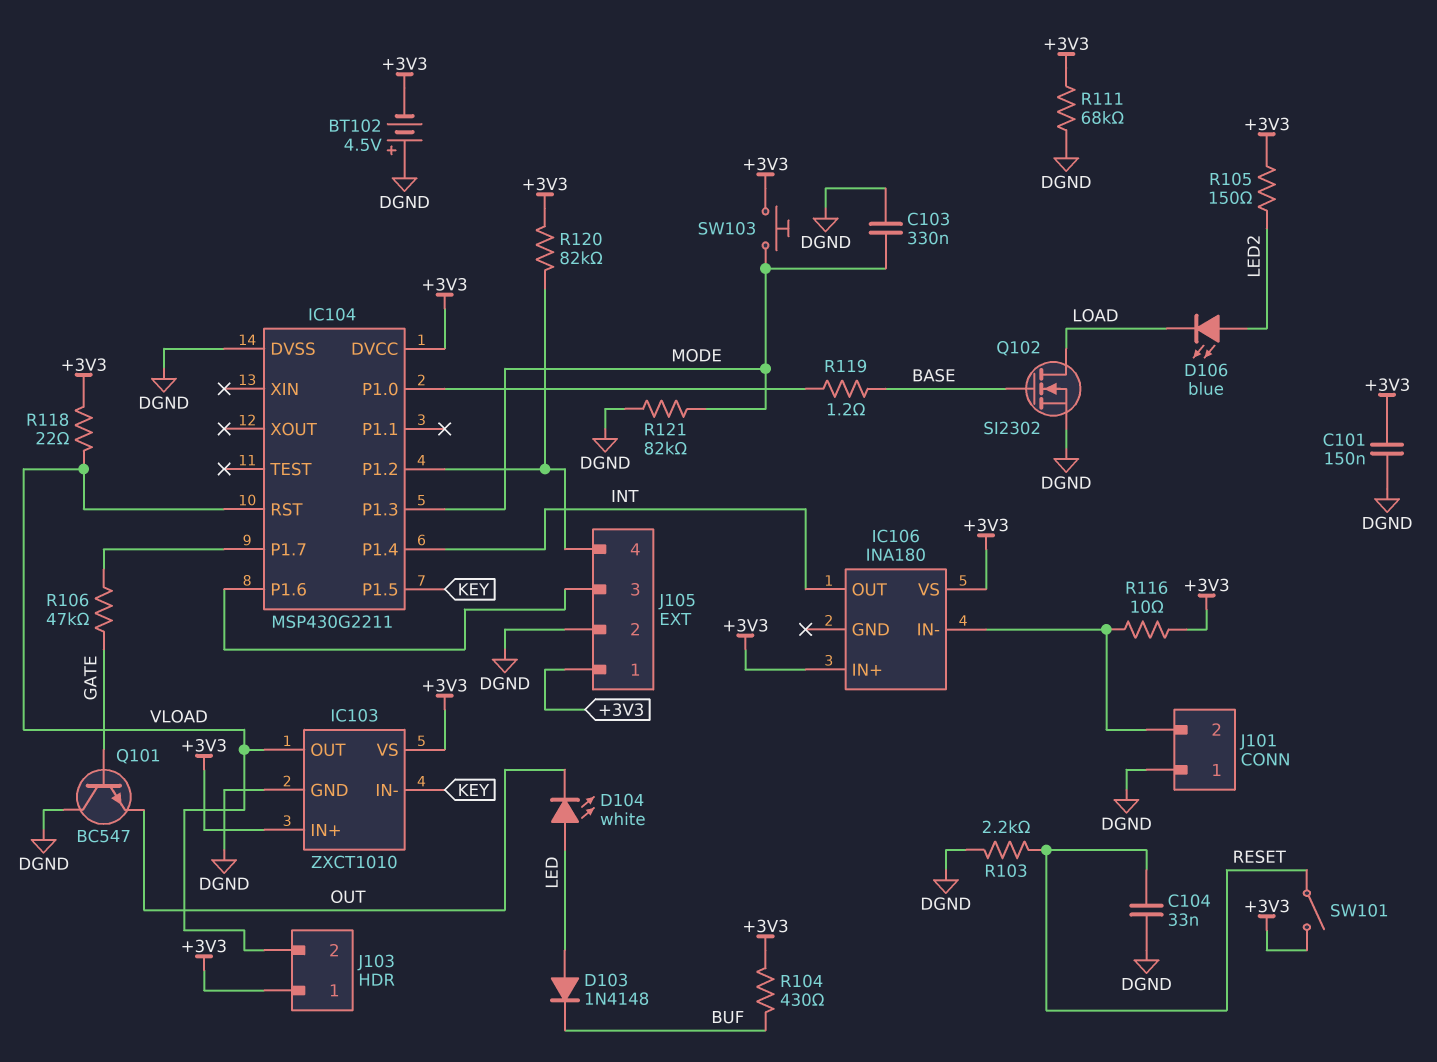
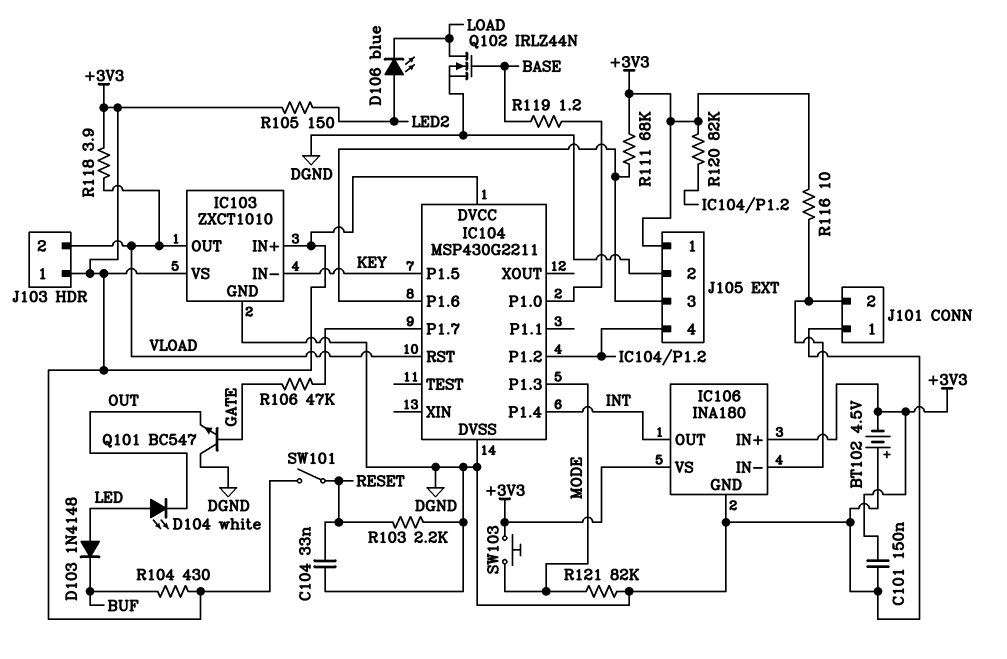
C103: 330nF (DGND, MODE) -> none
IC106 pin GND: none -> DGND
Q102: NMOS SI2302 (G BASE, D LOAD, S DGND) -> NMOS IRLZ44N (G BASE, D LOAD, S DGND)
R111: 68k (+3V3, DGND) -> 68k (+3V3, IC104/P1.6)
R118: 22 (+3V3, VLOAD) -> 3.9 (+3V3, VLOAD)

